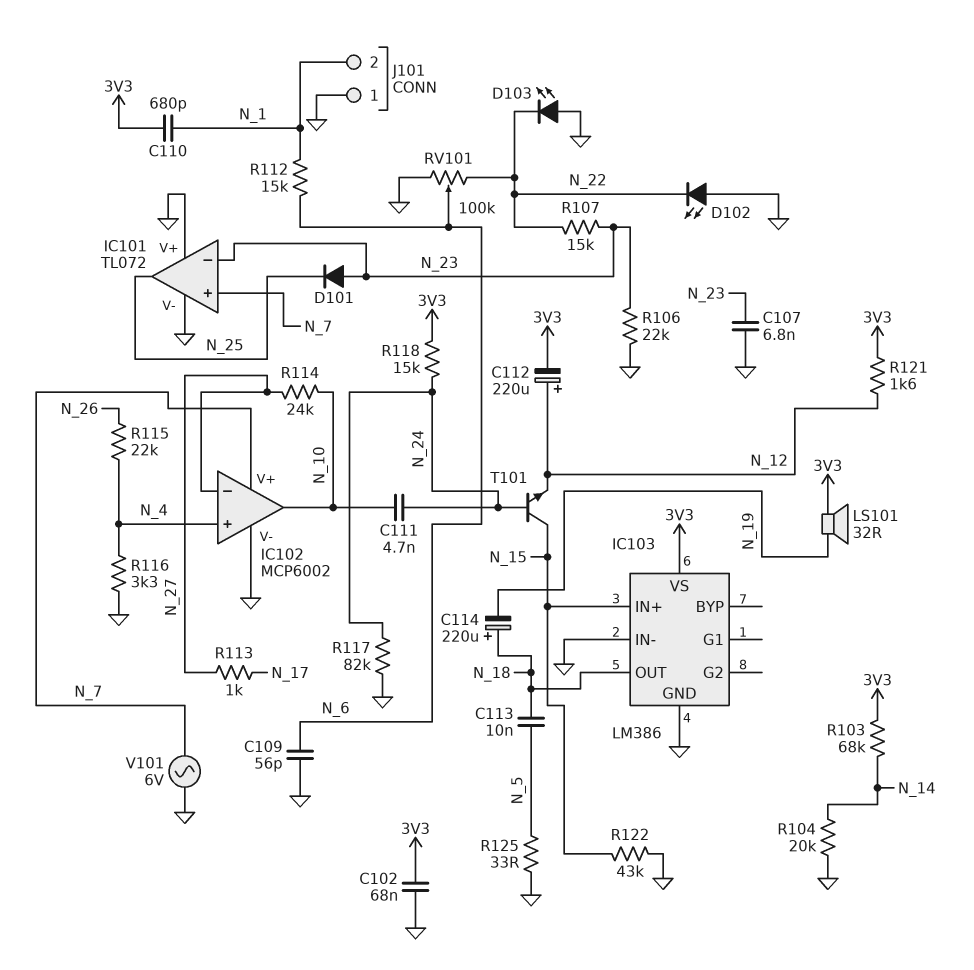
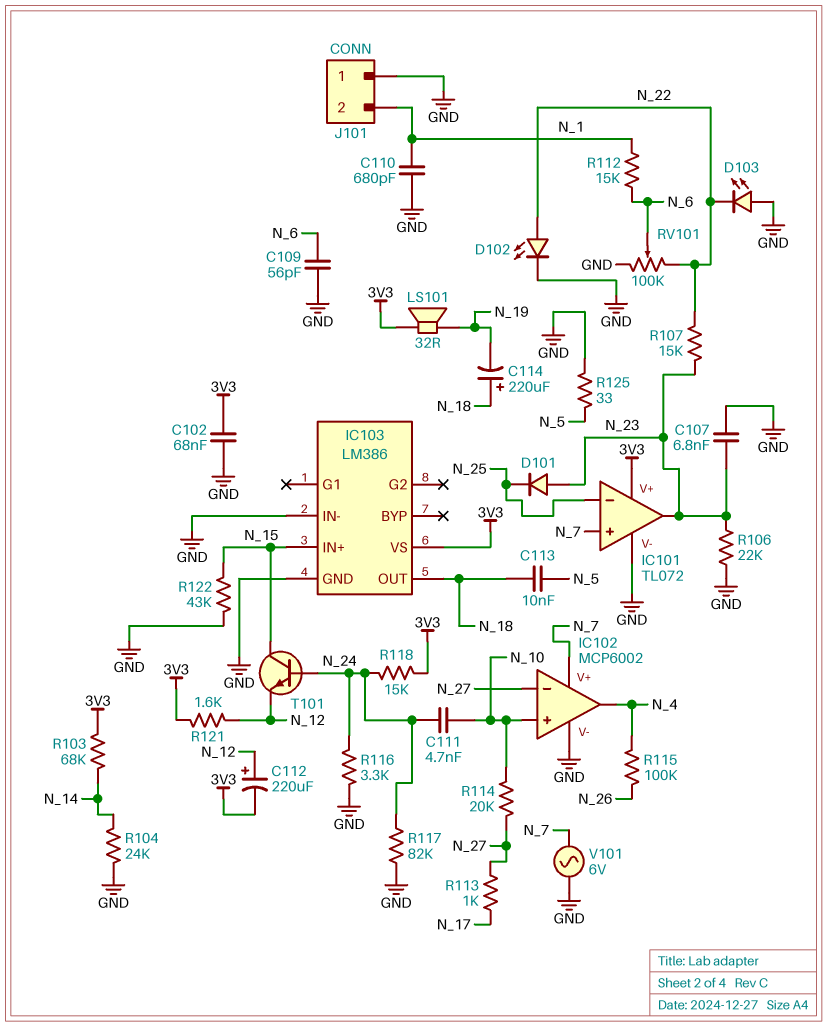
C110: 680pF (3V3, N_1) -> 680pF (GND, N_1)
D102: LED (A GND, K N_22) -> LED (A N_22, K GND)
IC101 pin V+: GND -> 3V3
IC101 pin in-: N_23 -> N_25
IC101 pin out: N_25 -> N_23
IC102 pin in+: N_4 -> N_10
IC102 pin out: N_10 -> N_4
R104: 20k (GND, N_14) -> 24k (GND, N_14)
R114: 24k (N_10, N_27) -> 20k (N_10, N_27)
R115: 22k (N_4, N_26) -> 100k (N_4, N_26)
R116: 3.3k (GND, N_4) -> 3.3k (GND, N_24)

